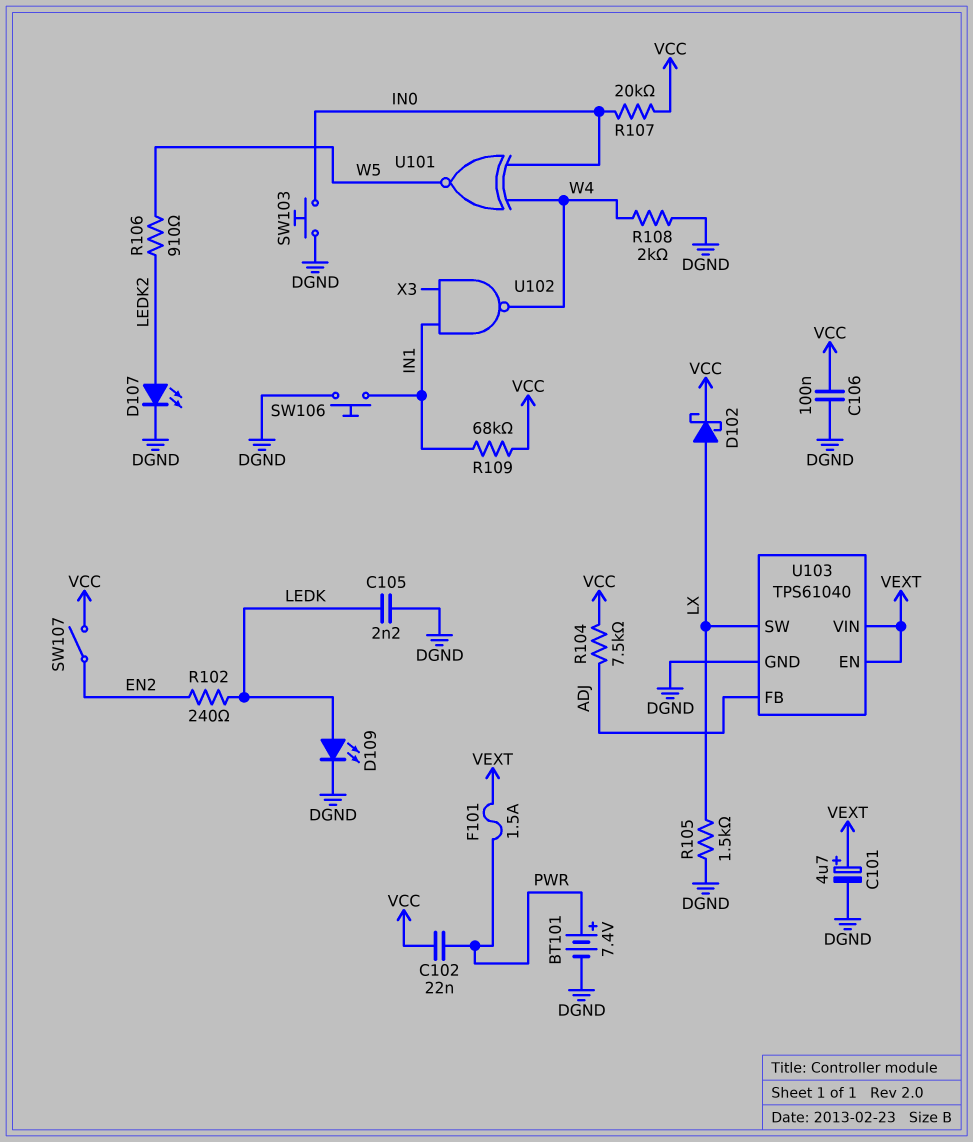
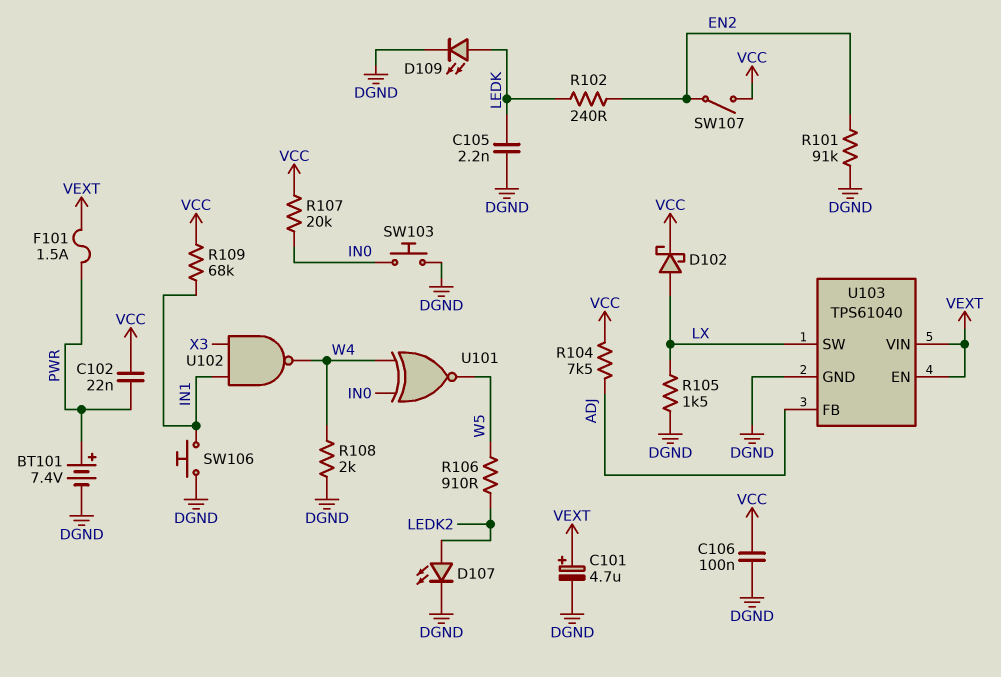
R101: none -> 91k (DGND, EN2)

